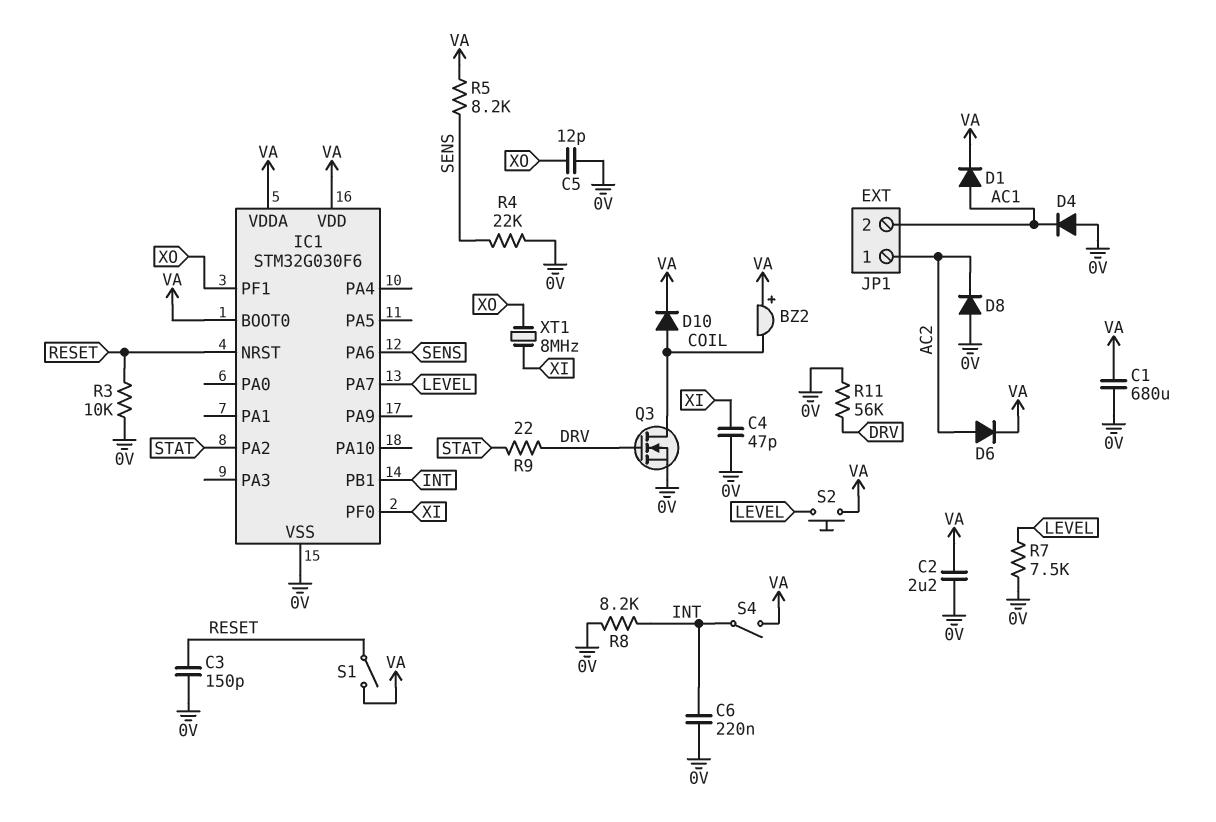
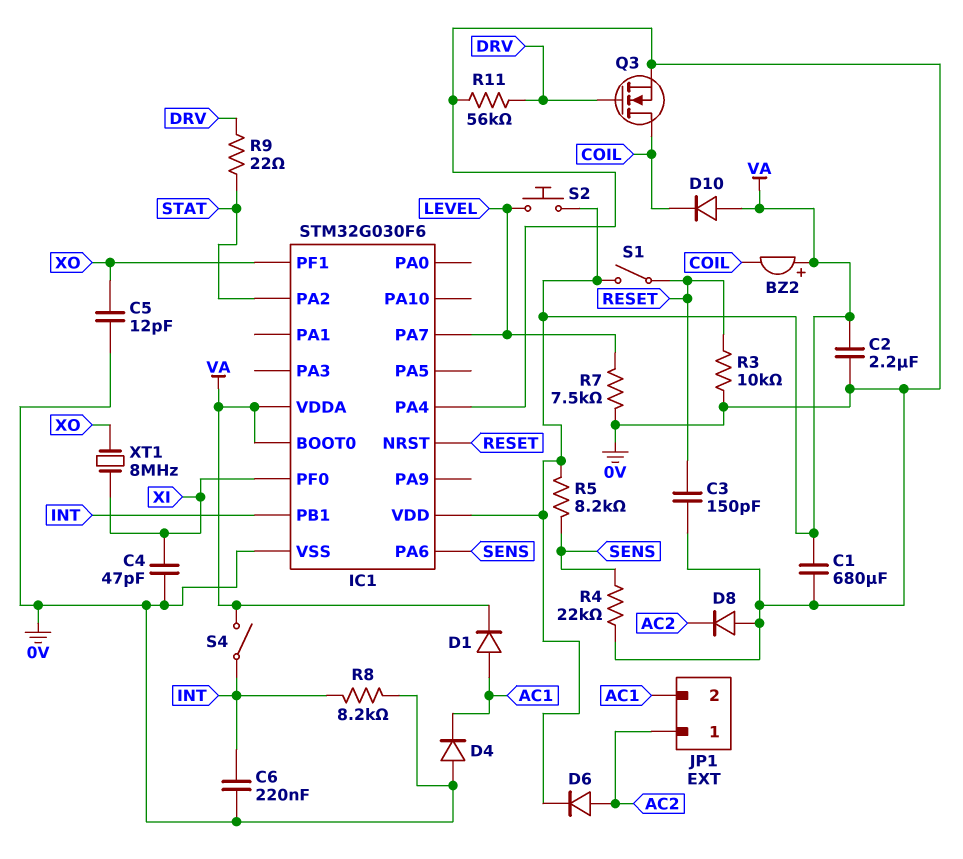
D10: diode (A COIL, K VA) -> diode (A VA, K COIL)
IC1 pin PA4: none -> 0V

